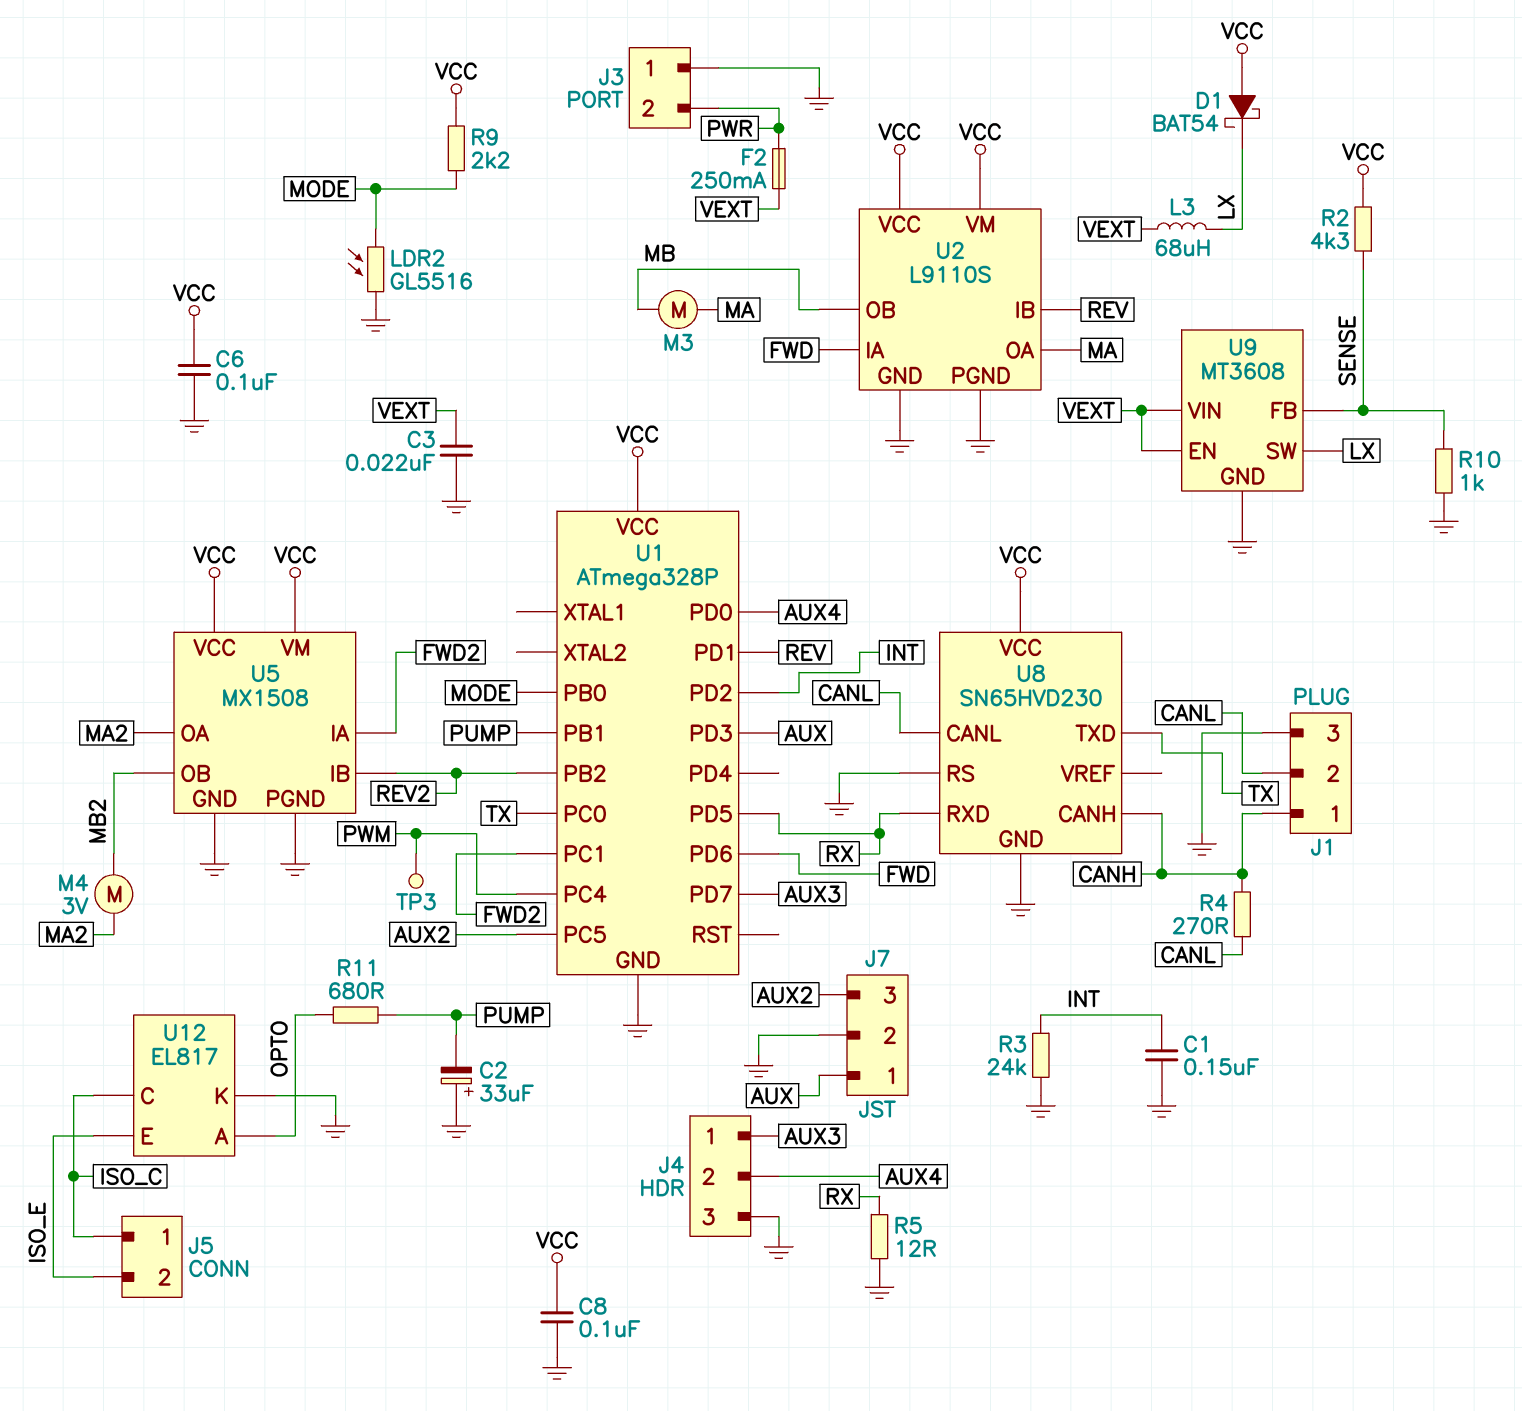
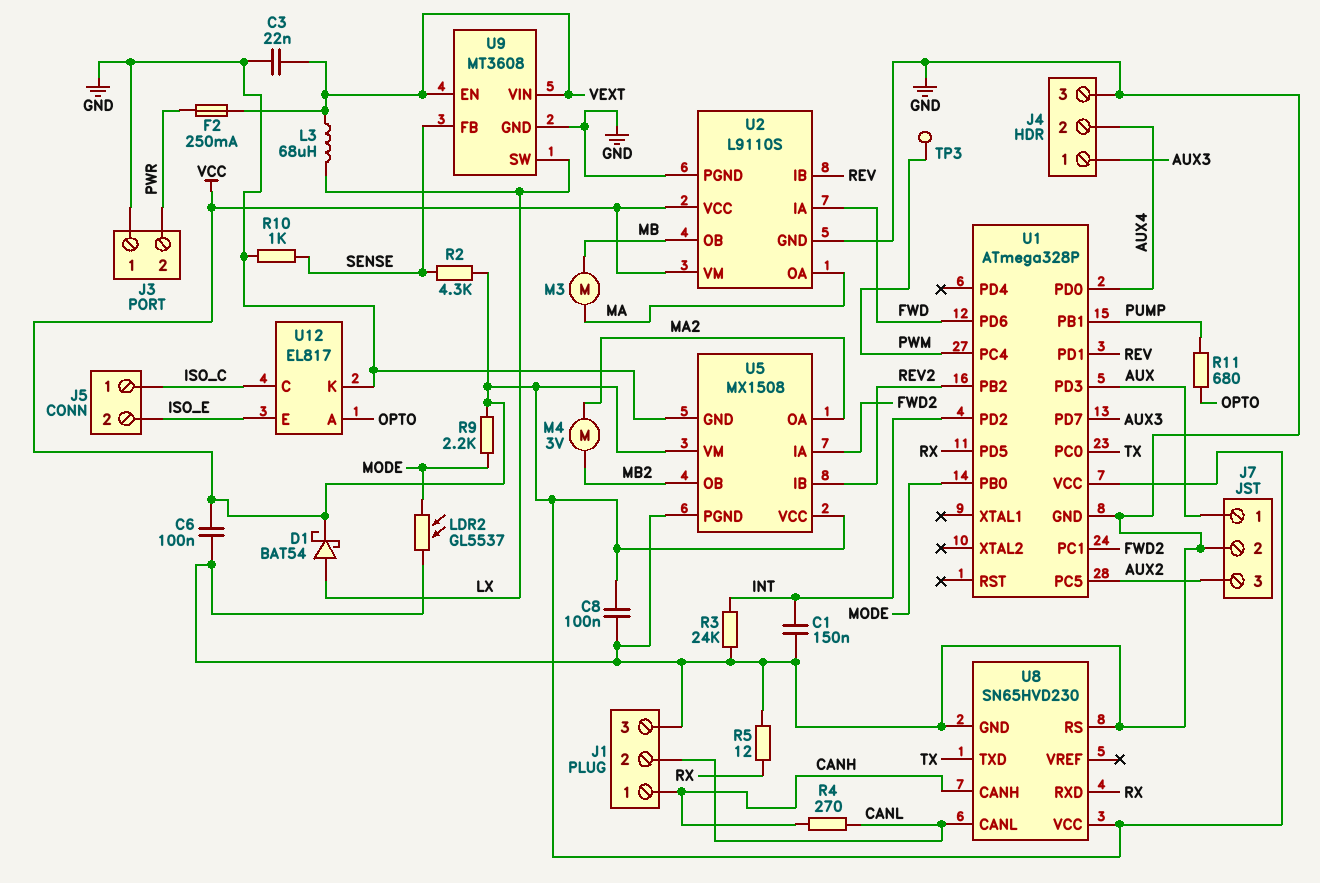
C2: 33uF (plus GND, minus PUMP) -> none
D1: schottky BAT54 (A VCC, K LX) -> schottky BAT54 (A LX, K VCC)
LDR2: GL5516 (GND, MODE) -> GL5537 (GND, MODE)

